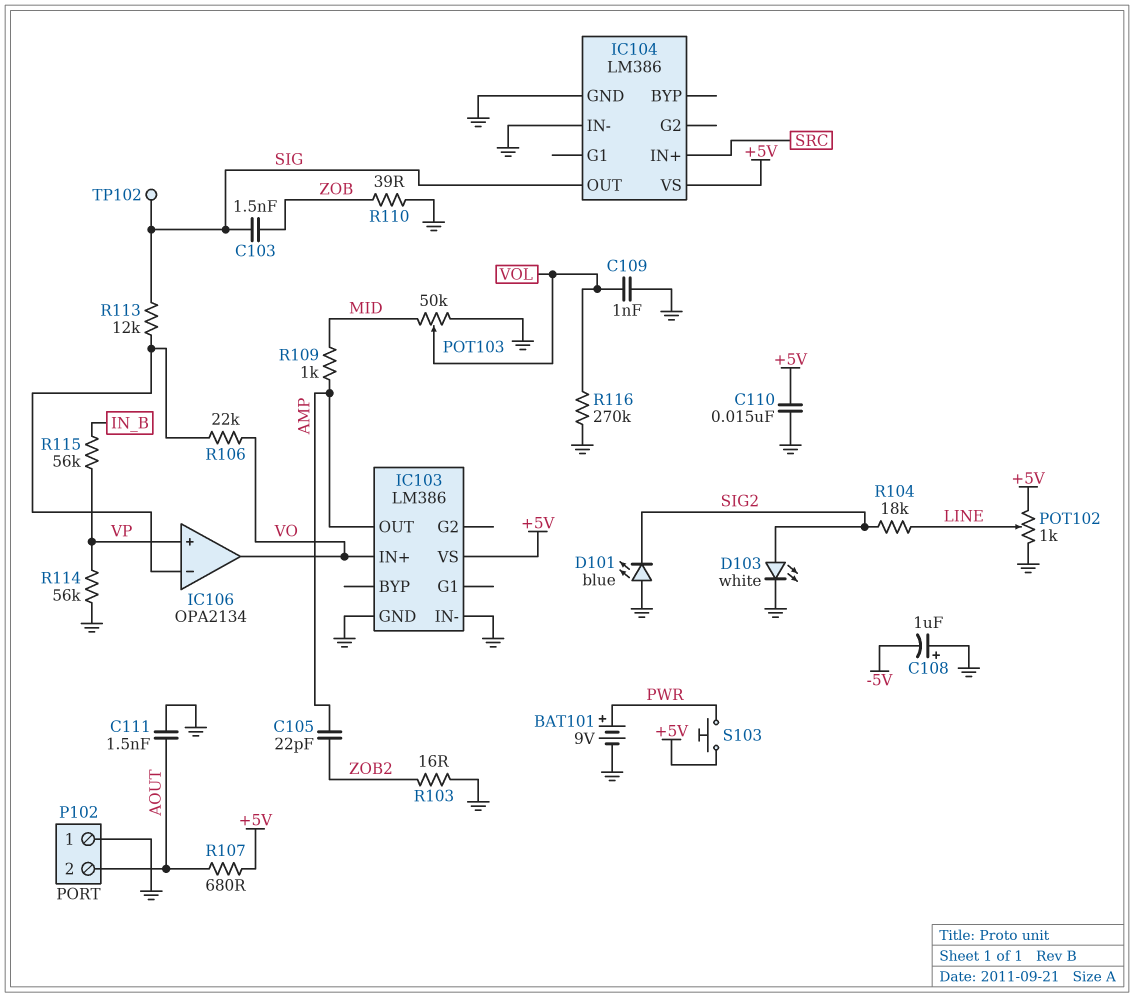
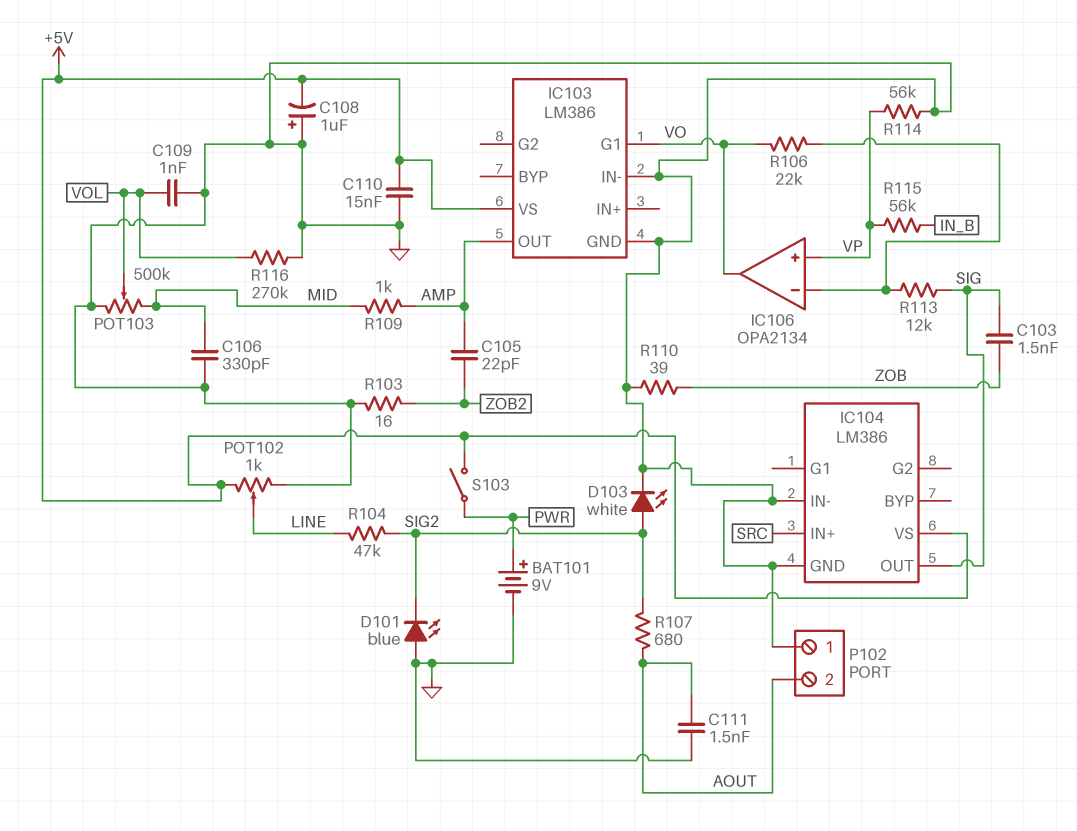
C106: none -> 330pF (GND, MID)
C108: 1uF (plus GND, minus -5V) -> 1uF (plus GND, minus +5V)
IC103 pin G1: none -> VO
IC103 pin IN+: VO -> none
POT103: 50k (GND, MID, wiper VOL) -> 500k (GND, MID, wiper VOL)
R104: 18k (LINE, SIG2) -> 47k (LINE, SIG2)
R107: 680 (+5V, AOUT) -> 680 (AOUT, SIG2)
S103: button (+5V, PWR) -> switch (+5V, PWR)
TP102: test point (SIG) -> none

